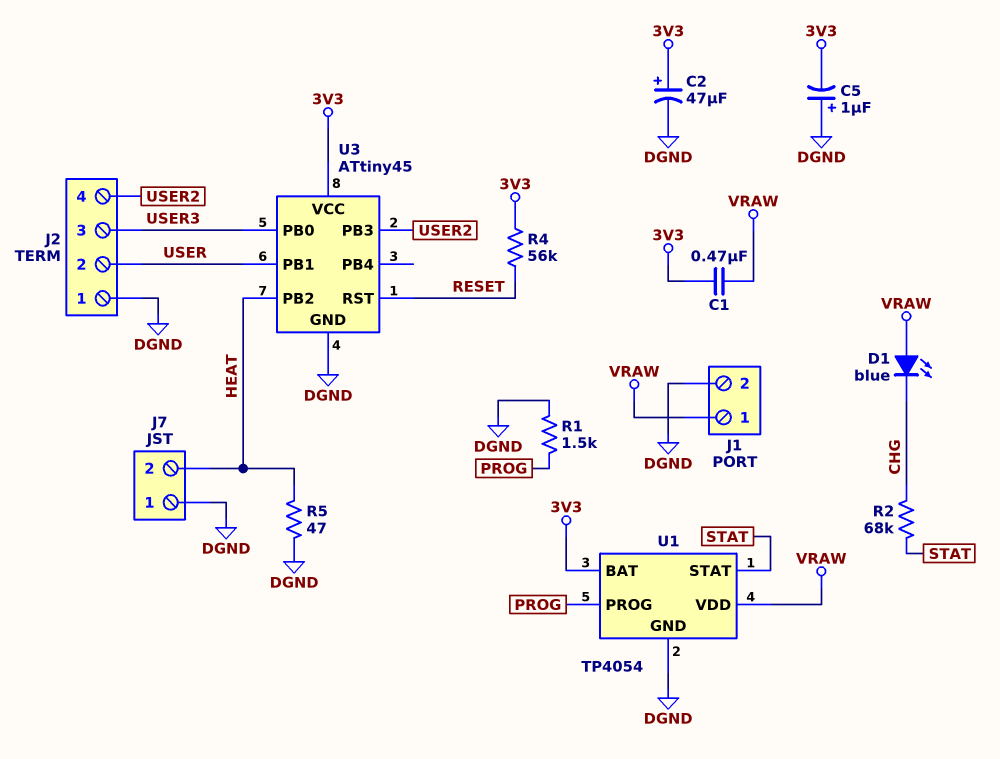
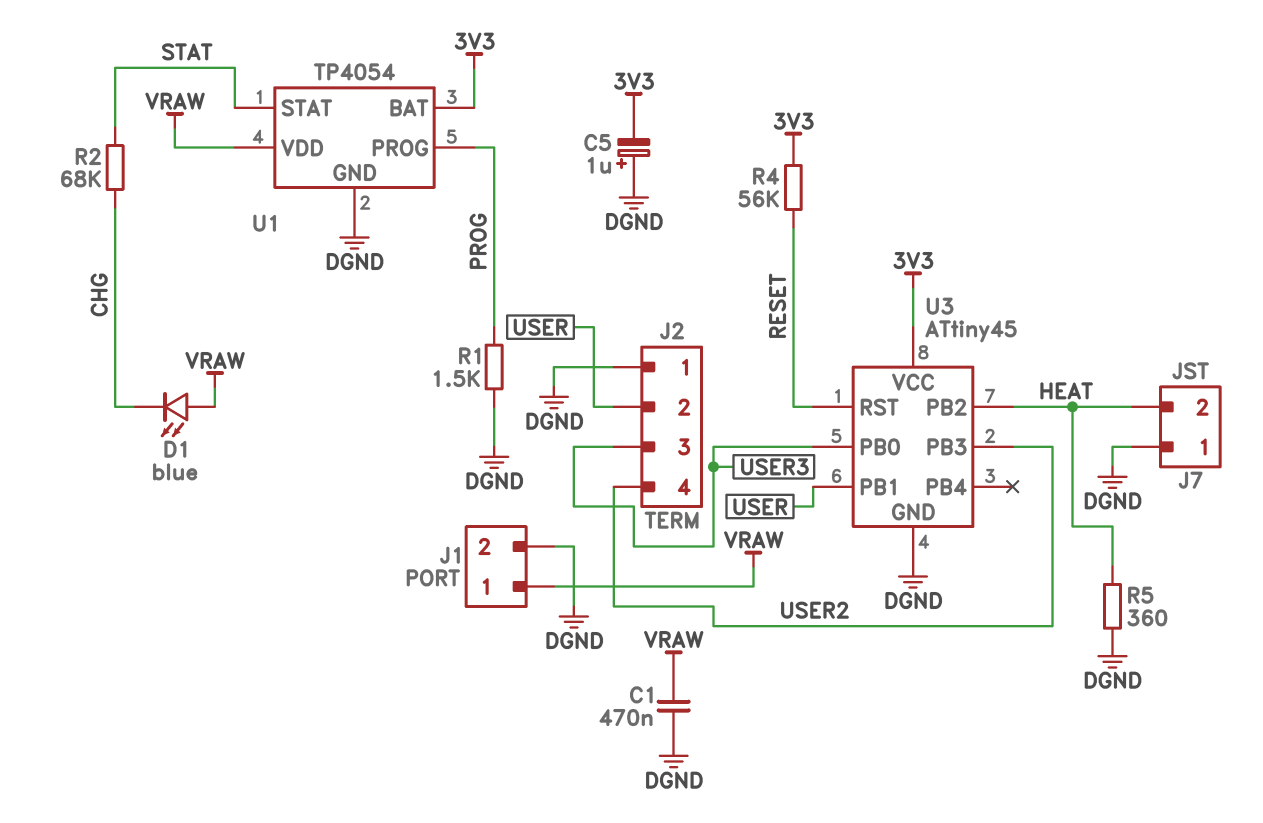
C1: 470nF (3V3, VRAW) -> 470nF (DGND, VRAW)
C2: 47uF (plus 3V3, minus DGND) -> none
R5: 47 (DGND, HEAT) -> 360 (DGND, HEAT)

